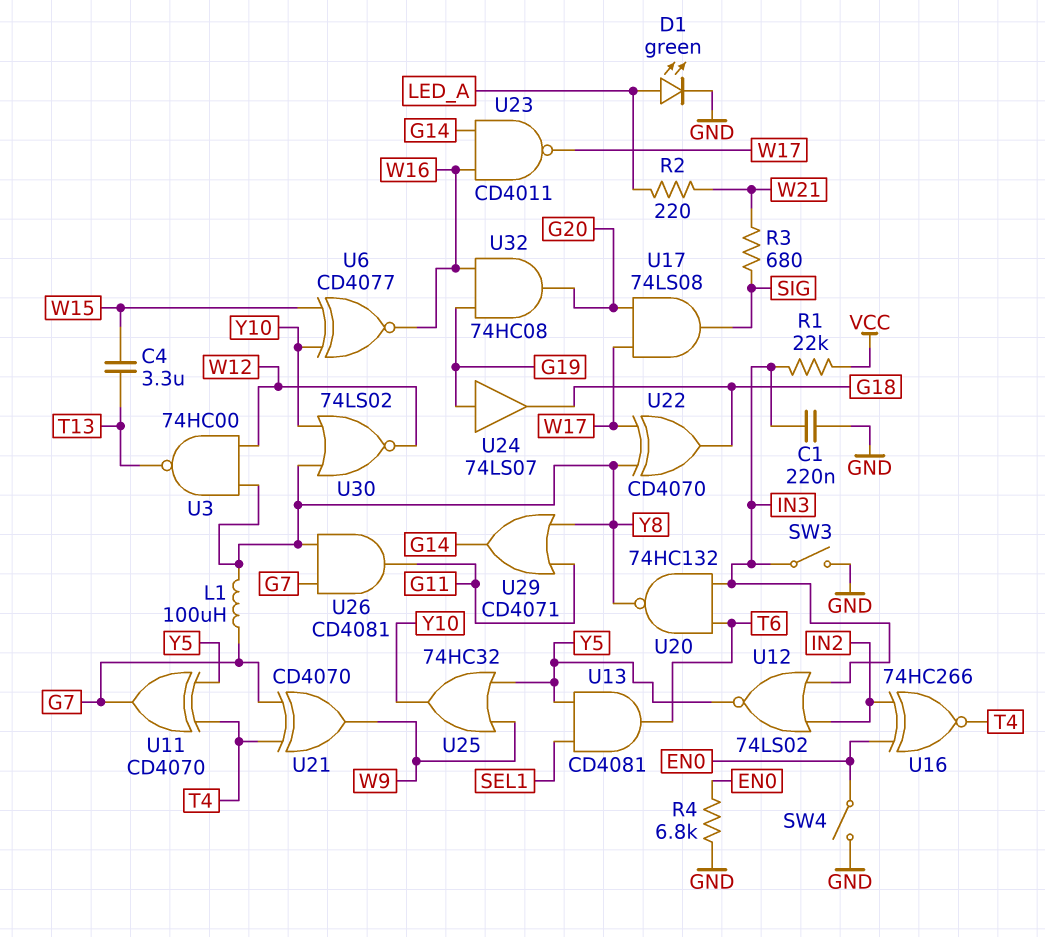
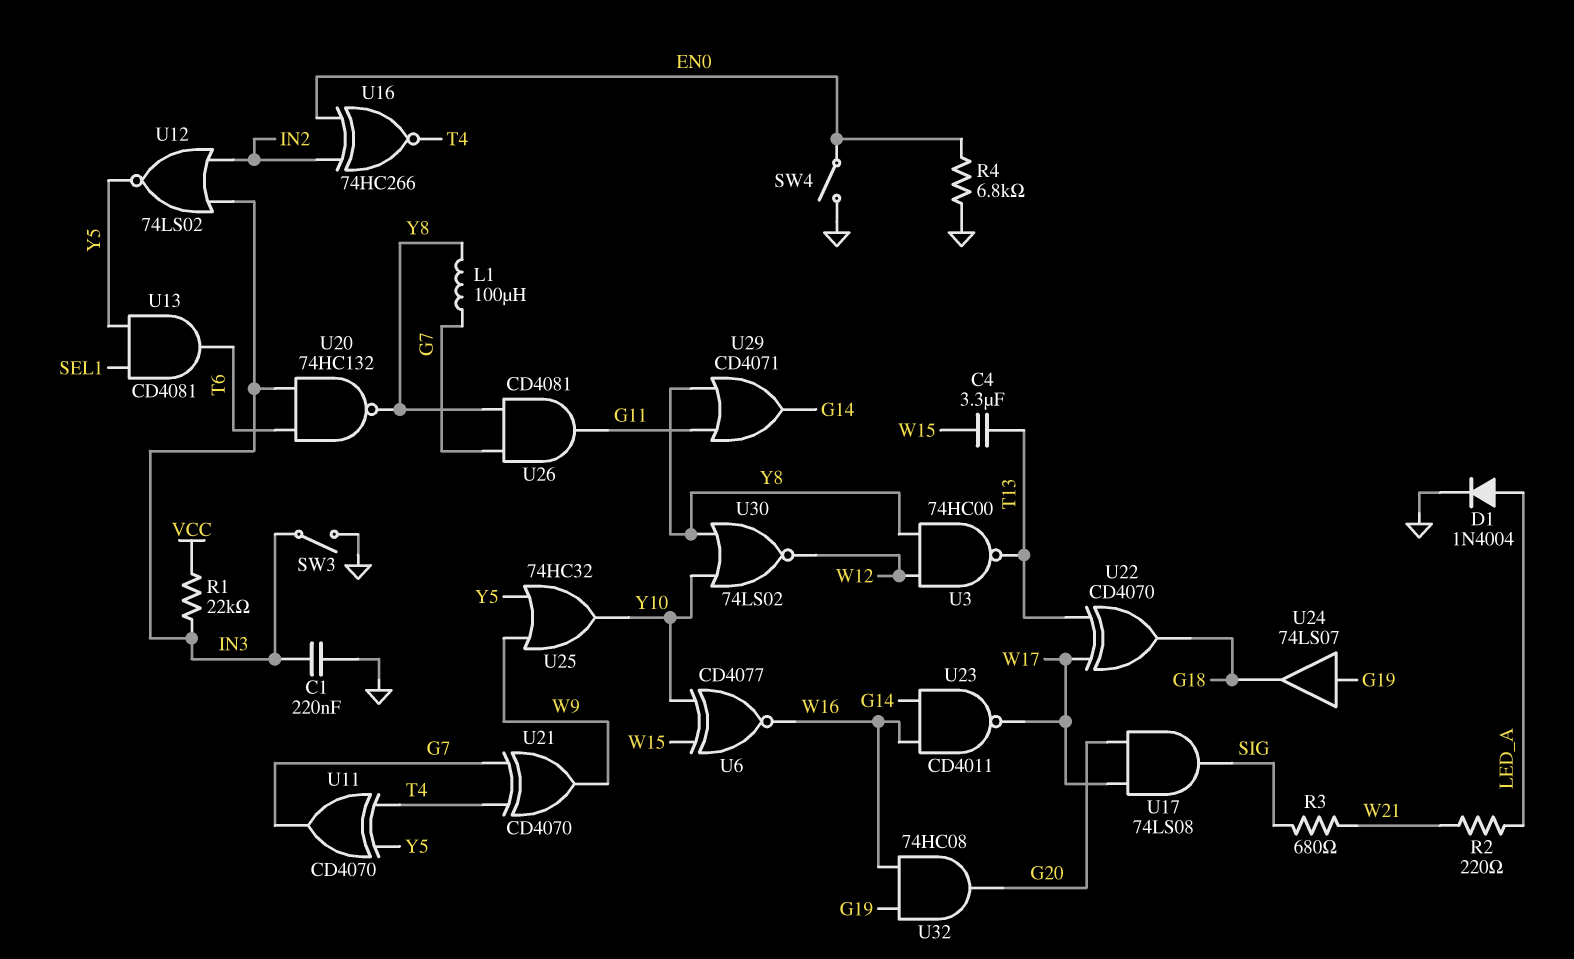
D1: LED green (A LED_A, K GND) -> diode 1N4004 (A LED_A, K GND)
U22: XOR CD4070 (in W17, in Y8, out G18) -> XOR CD4070 (in T13, in W17, out G18)

